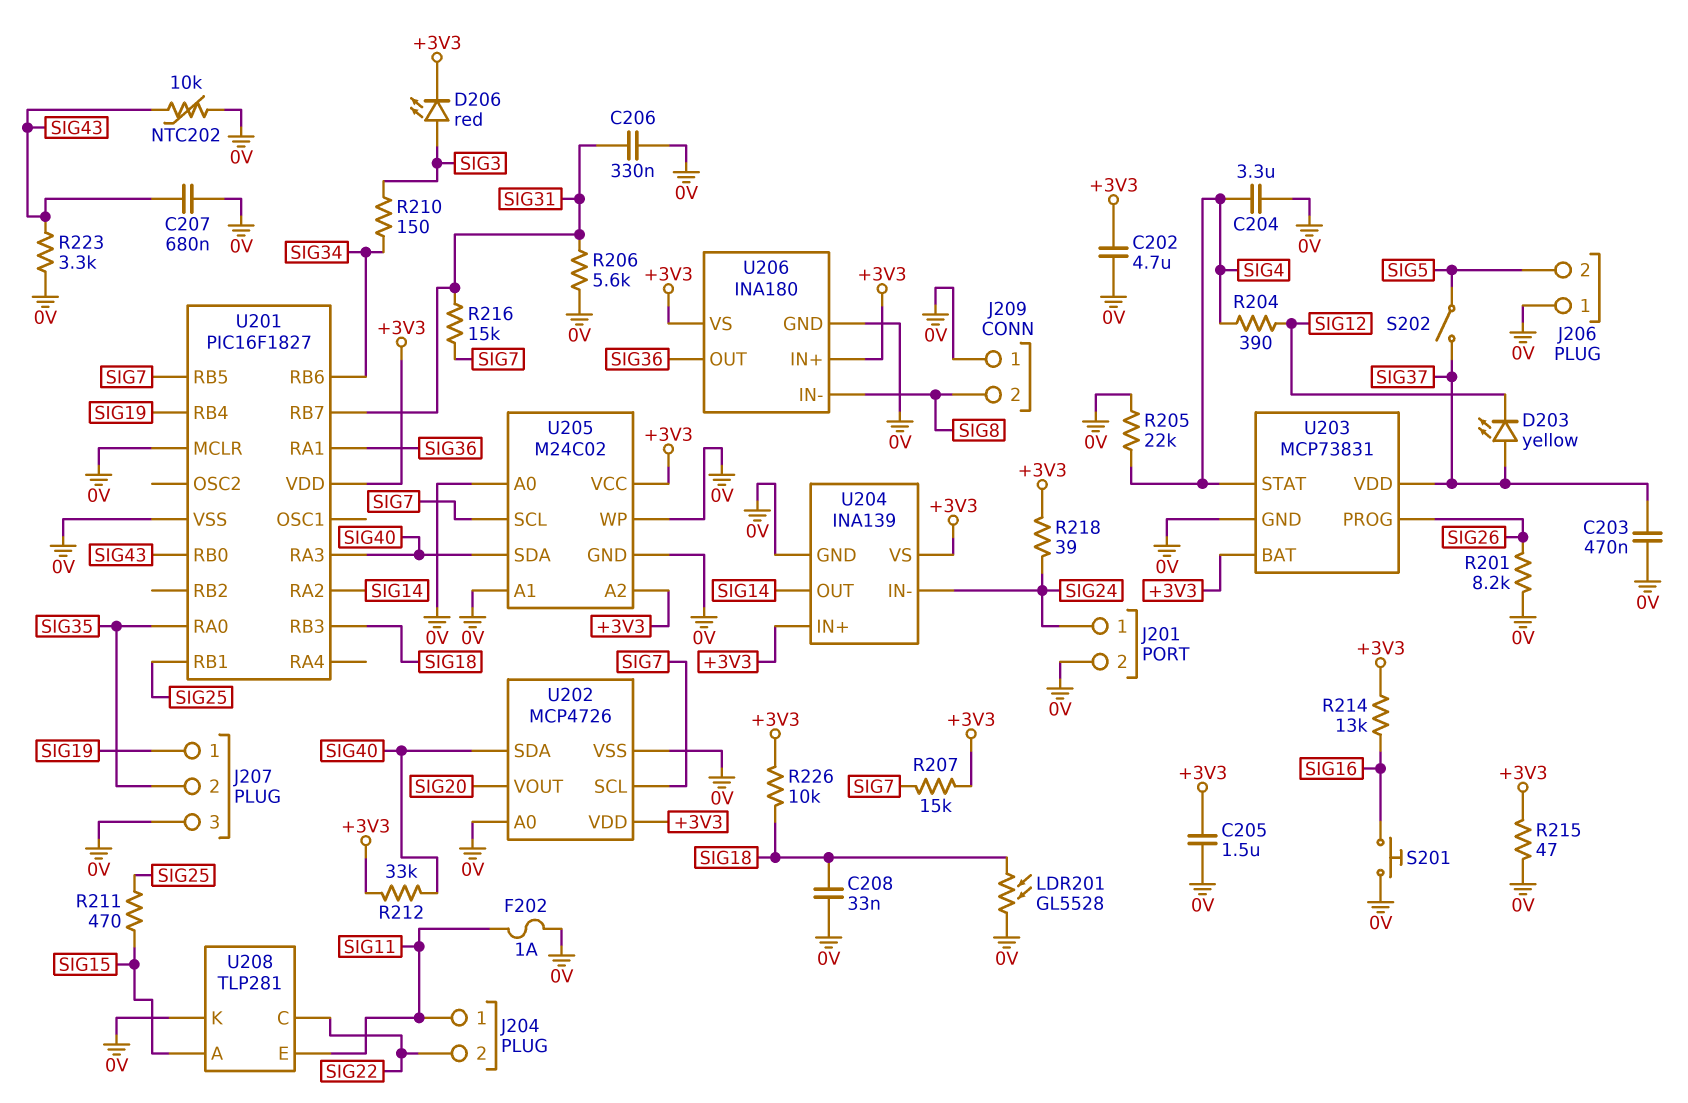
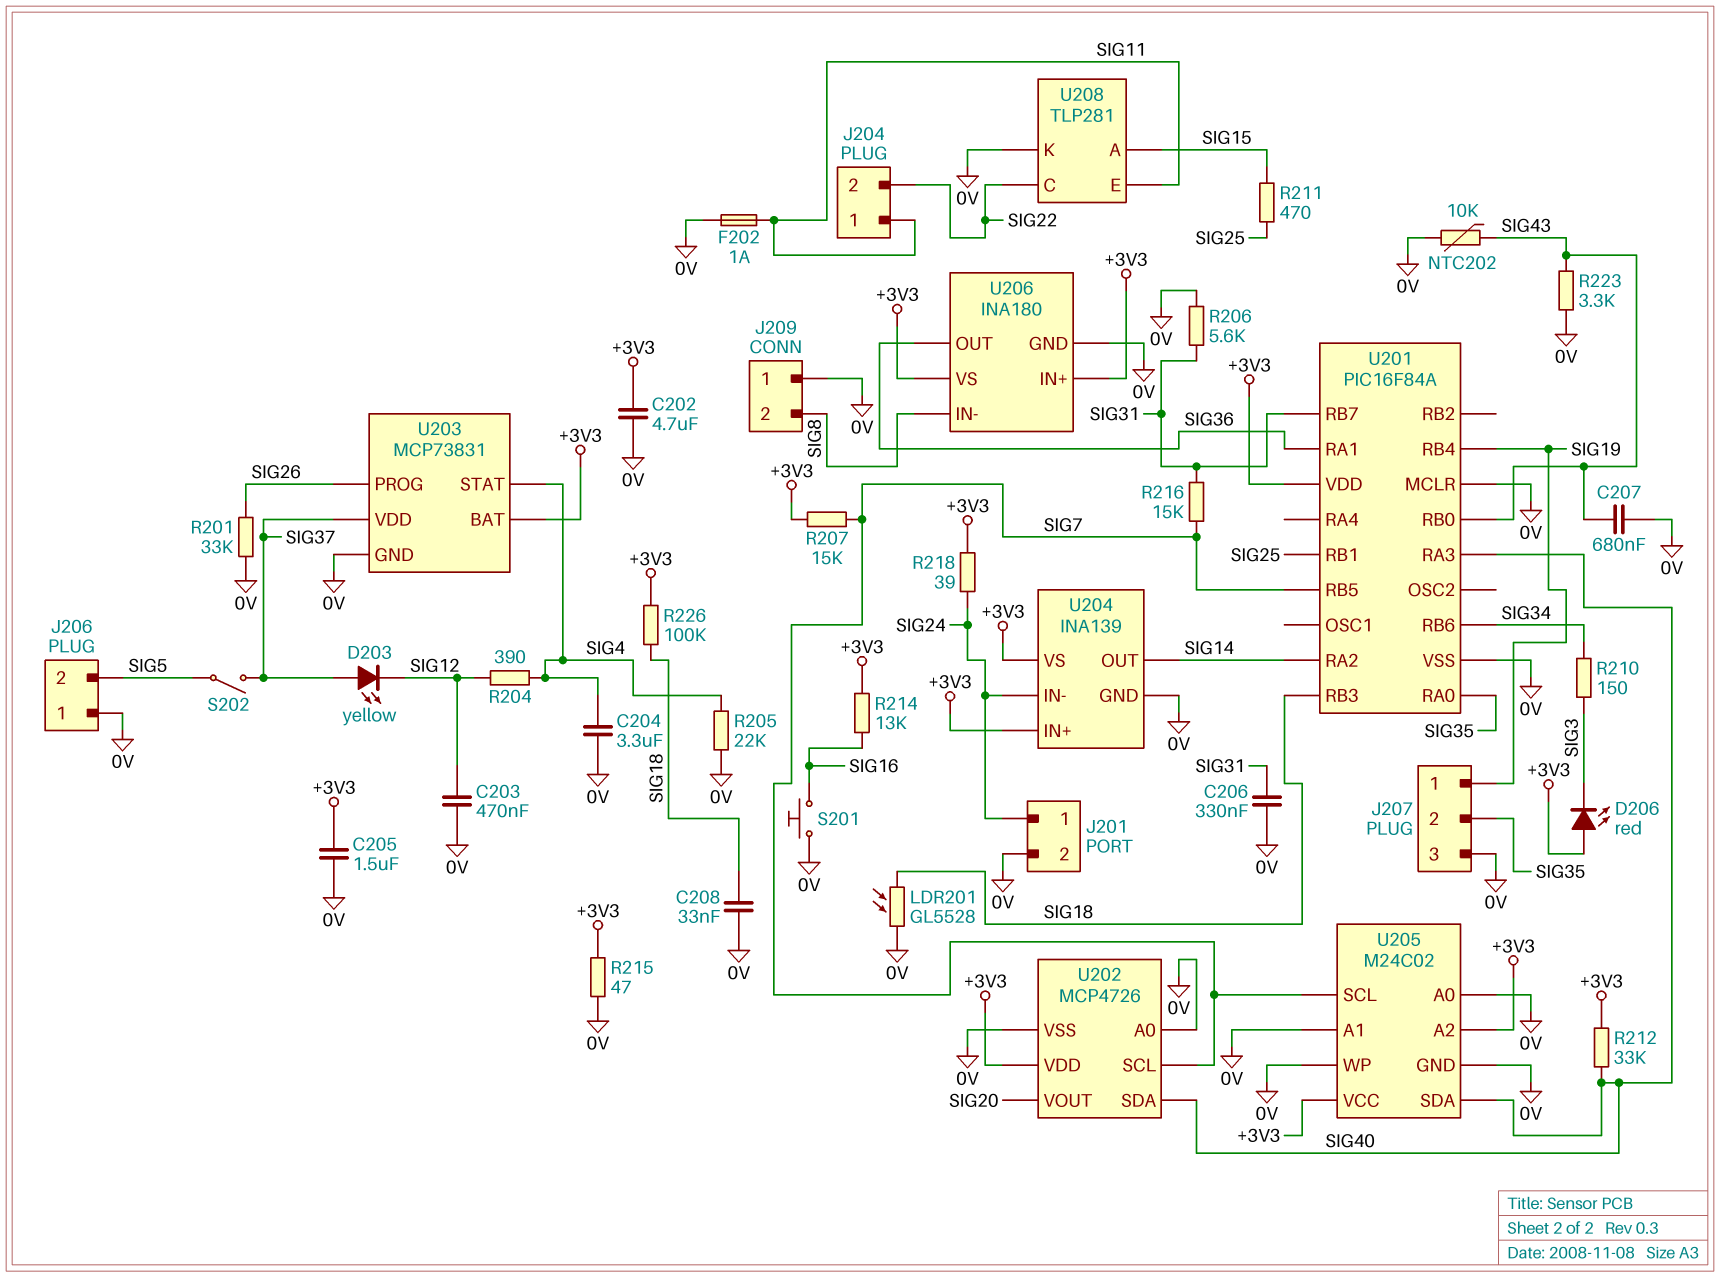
C203: 470nF (0V, SIG37) -> 470nF (0V, SIG12)
D206: LED red (A SIG3, K +3V3) -> LED red (A +3V3, K SIG3)
R201: 8.2k (0V, SIG26) -> 33k (0V, SIG26)
R226: 10k (+3V3, SIG18) -> 100k (+3V3, SIG18)
U201: PIC16F1827 -> PIC16F84A

